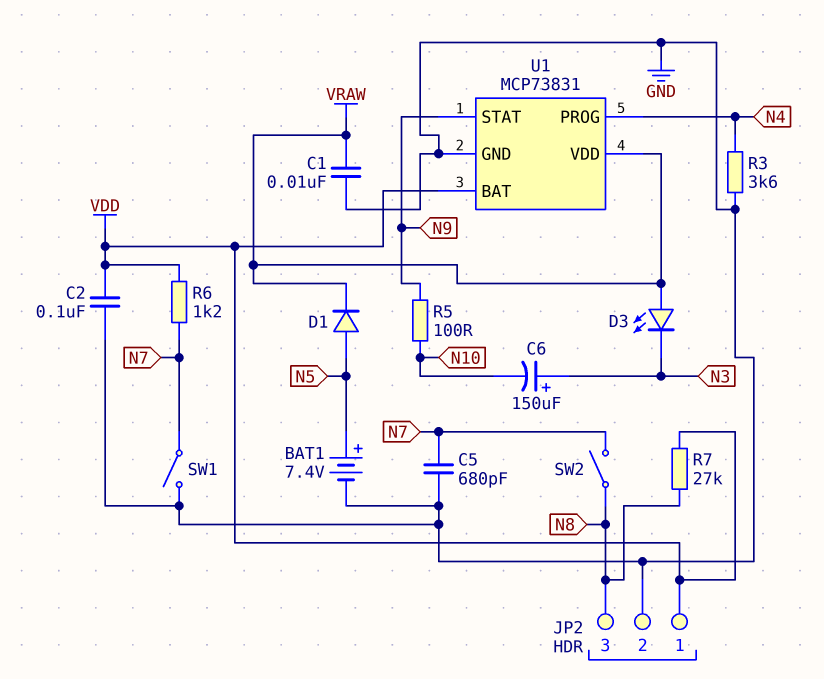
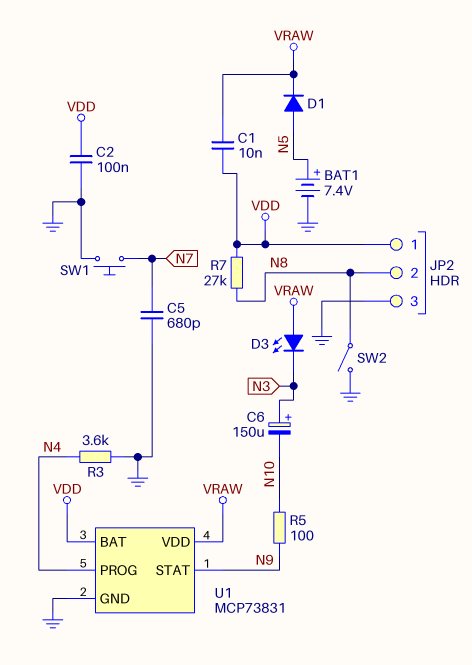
C1: 10nF (GND, VRAW) -> 10nF (VDD, VRAW)
JP2 pin 2: GND -> N8
JP2 pin 3: N8 -> GND
R6: 1.2k (N7, VDD) -> none
SW1: switch (GND, N7) -> button (GND, N7)
SW2: switch (N7, N8) -> switch (GND, N8)

